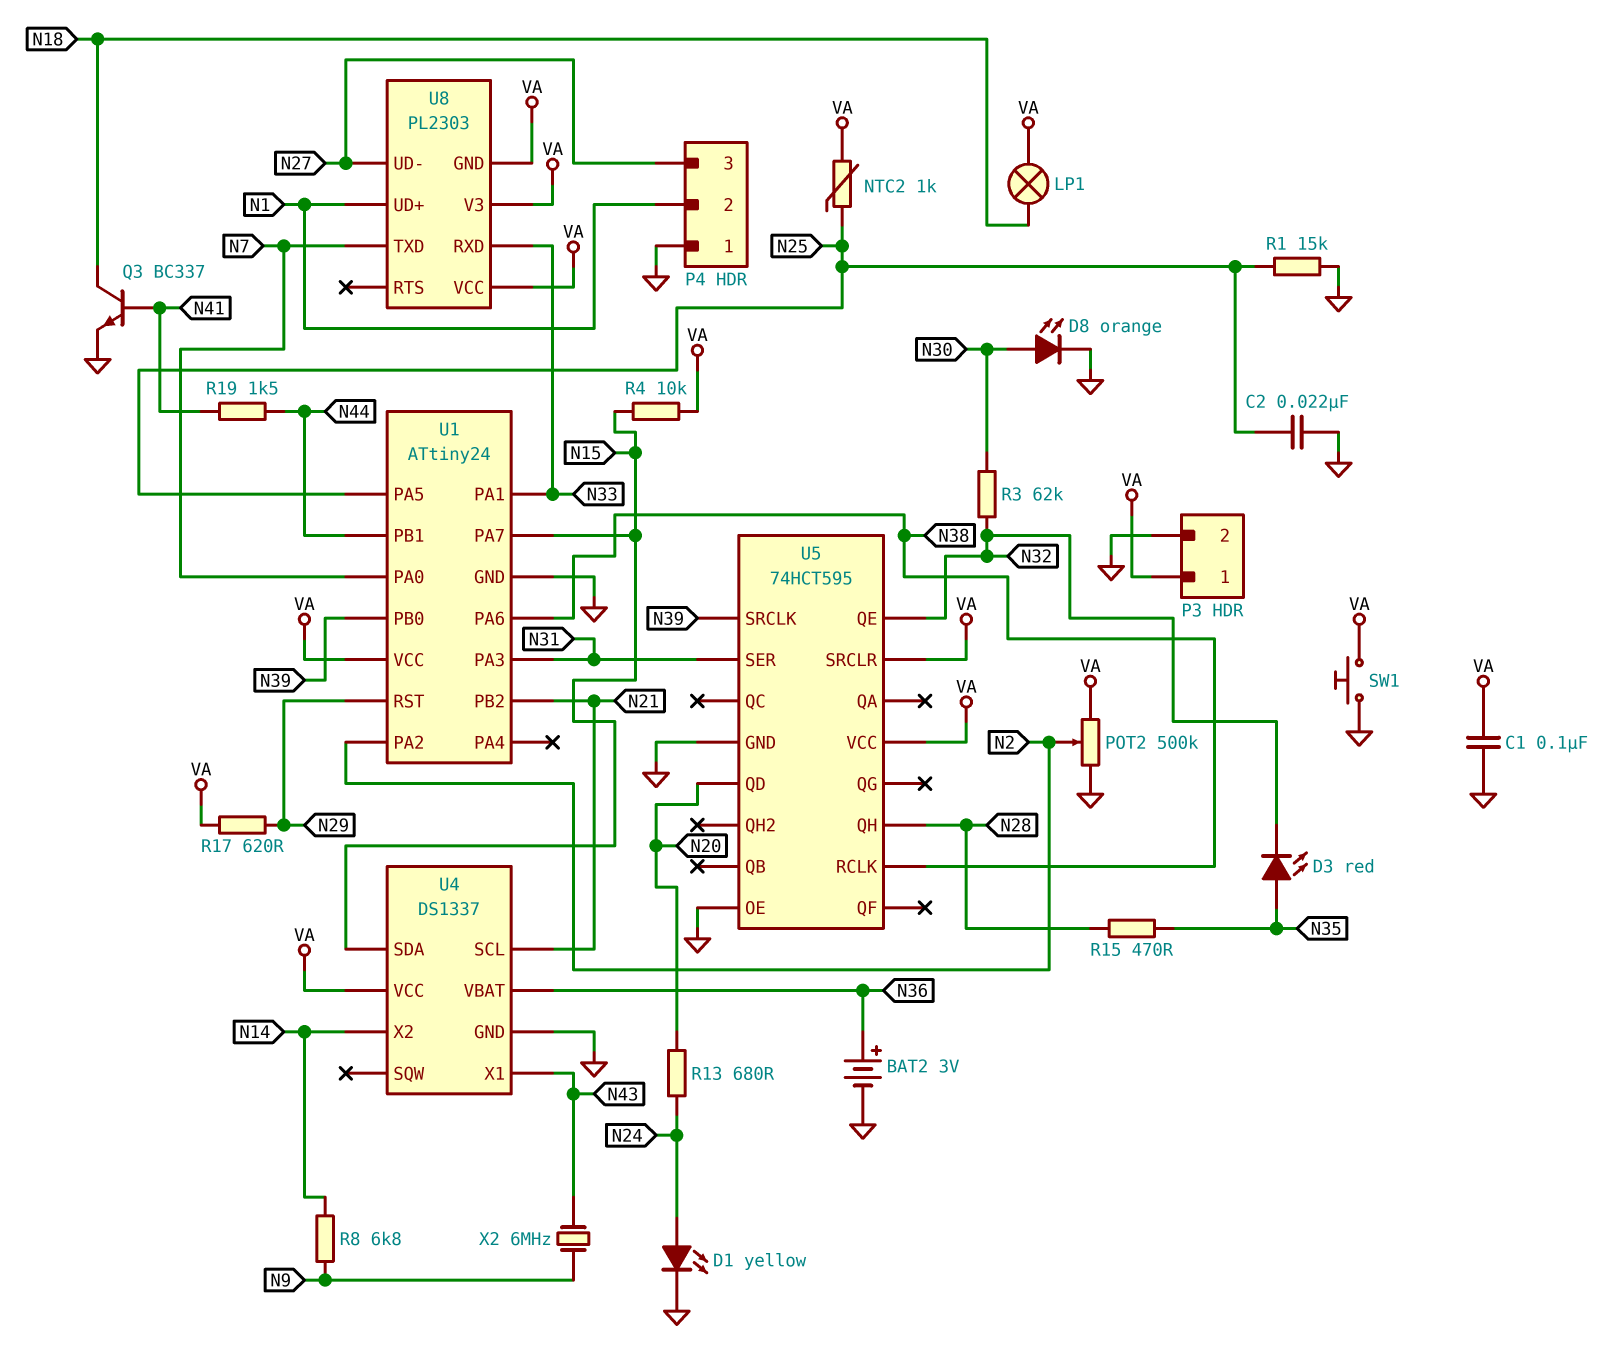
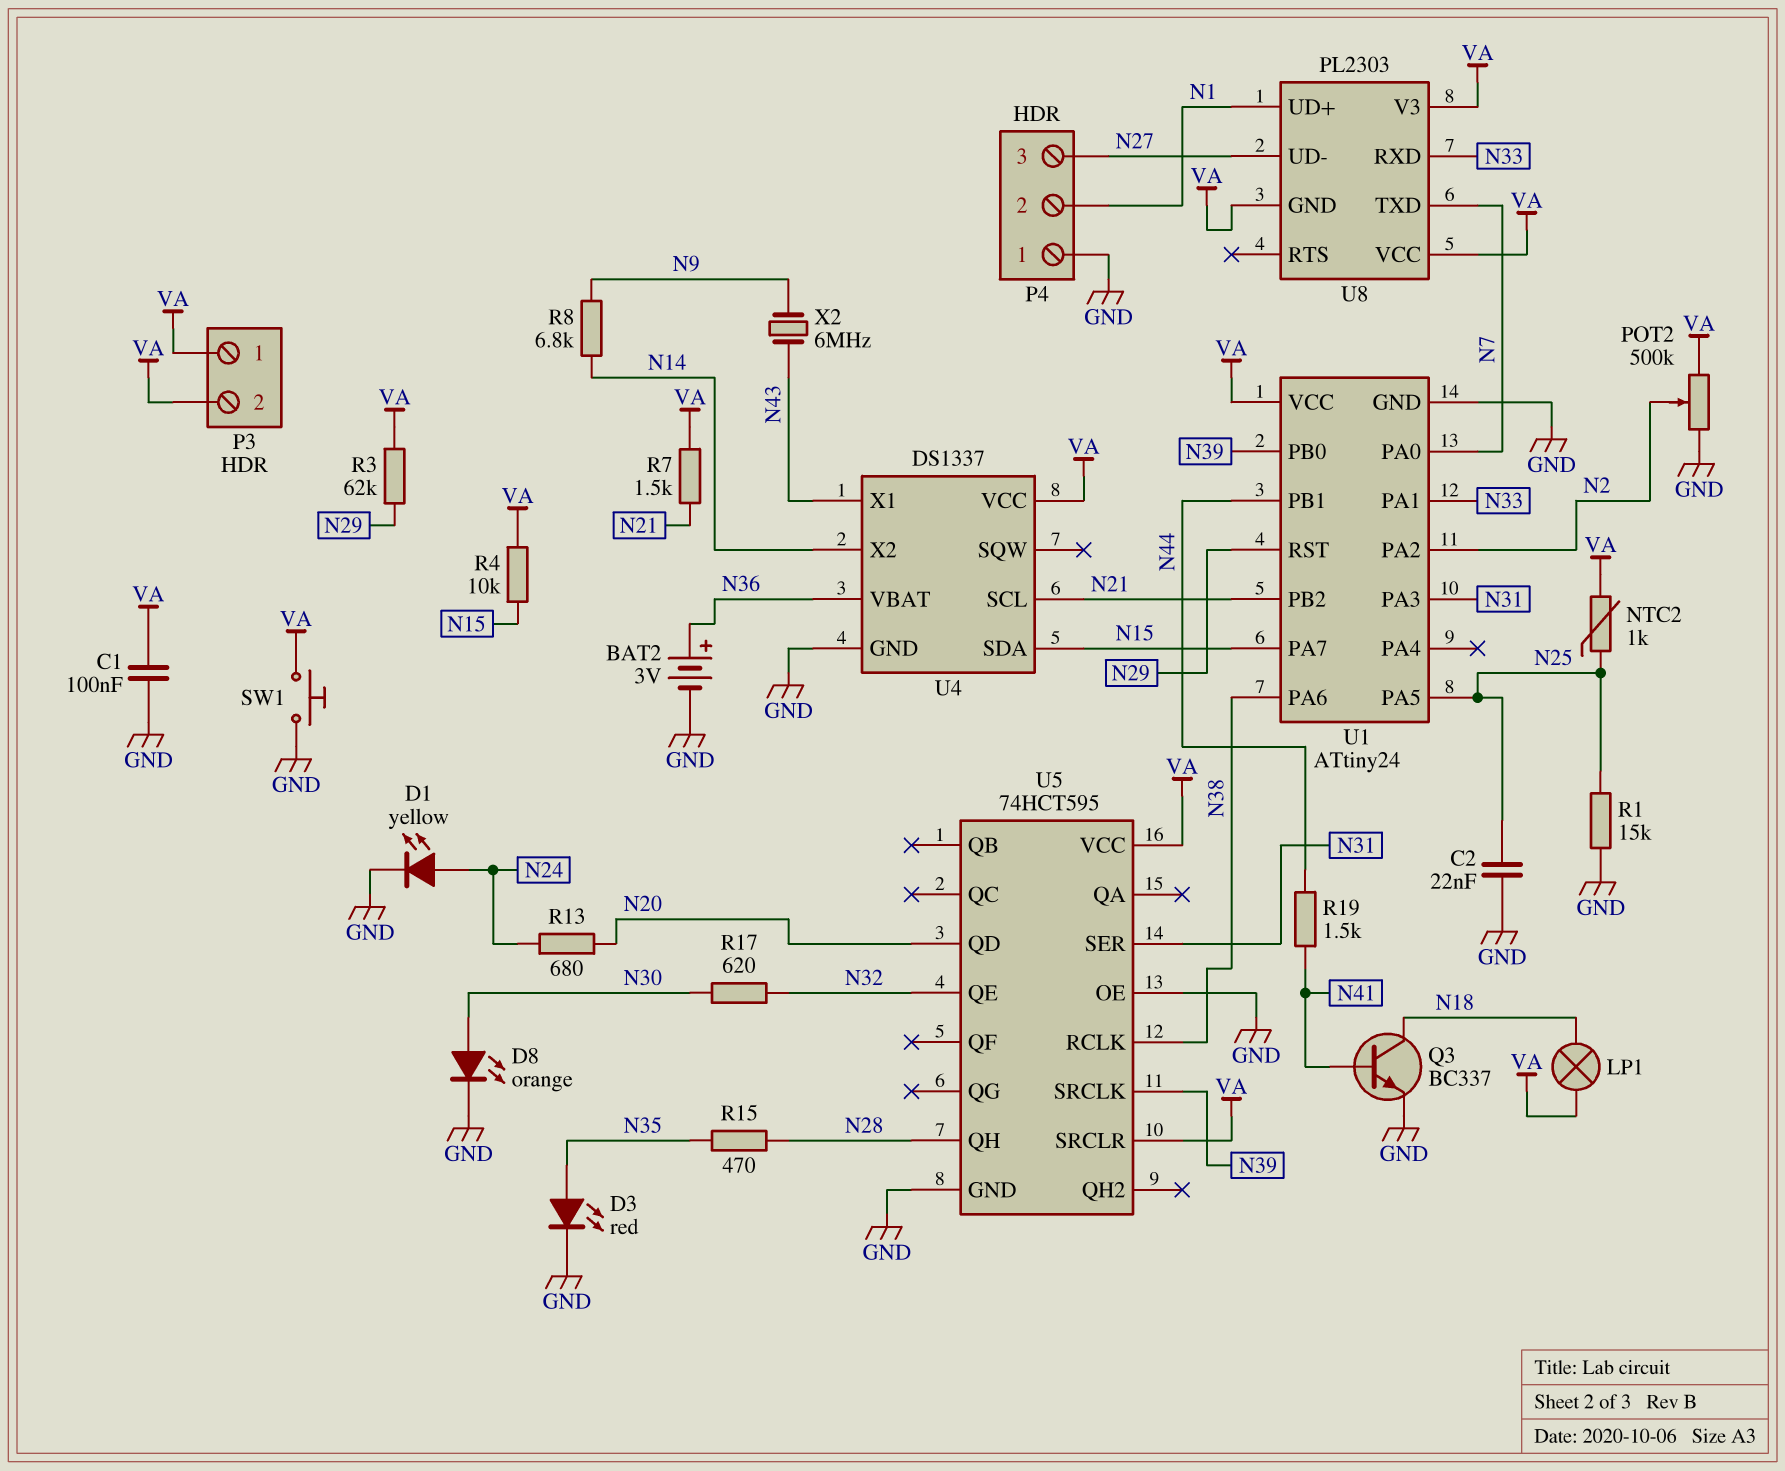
D3: LED red (A N35, K N32) -> LED red (A N35, K GND)
P3 pin 2: GND -> VA
R3: 62k (N30, N32) -> 62k (N29, VA)
R7: none -> 1.5k (N21, VA)
R17: 620 (N29, VA) -> 620 (N30, N32)

